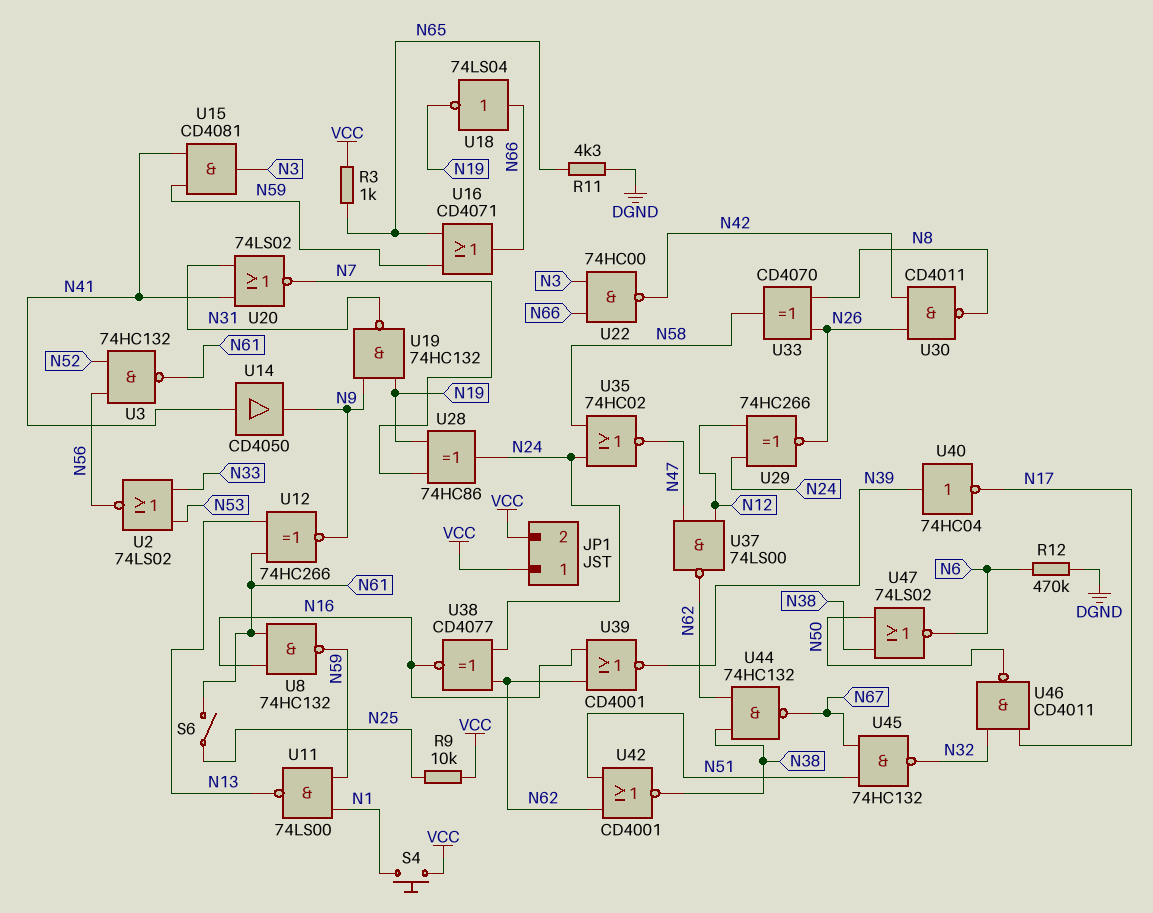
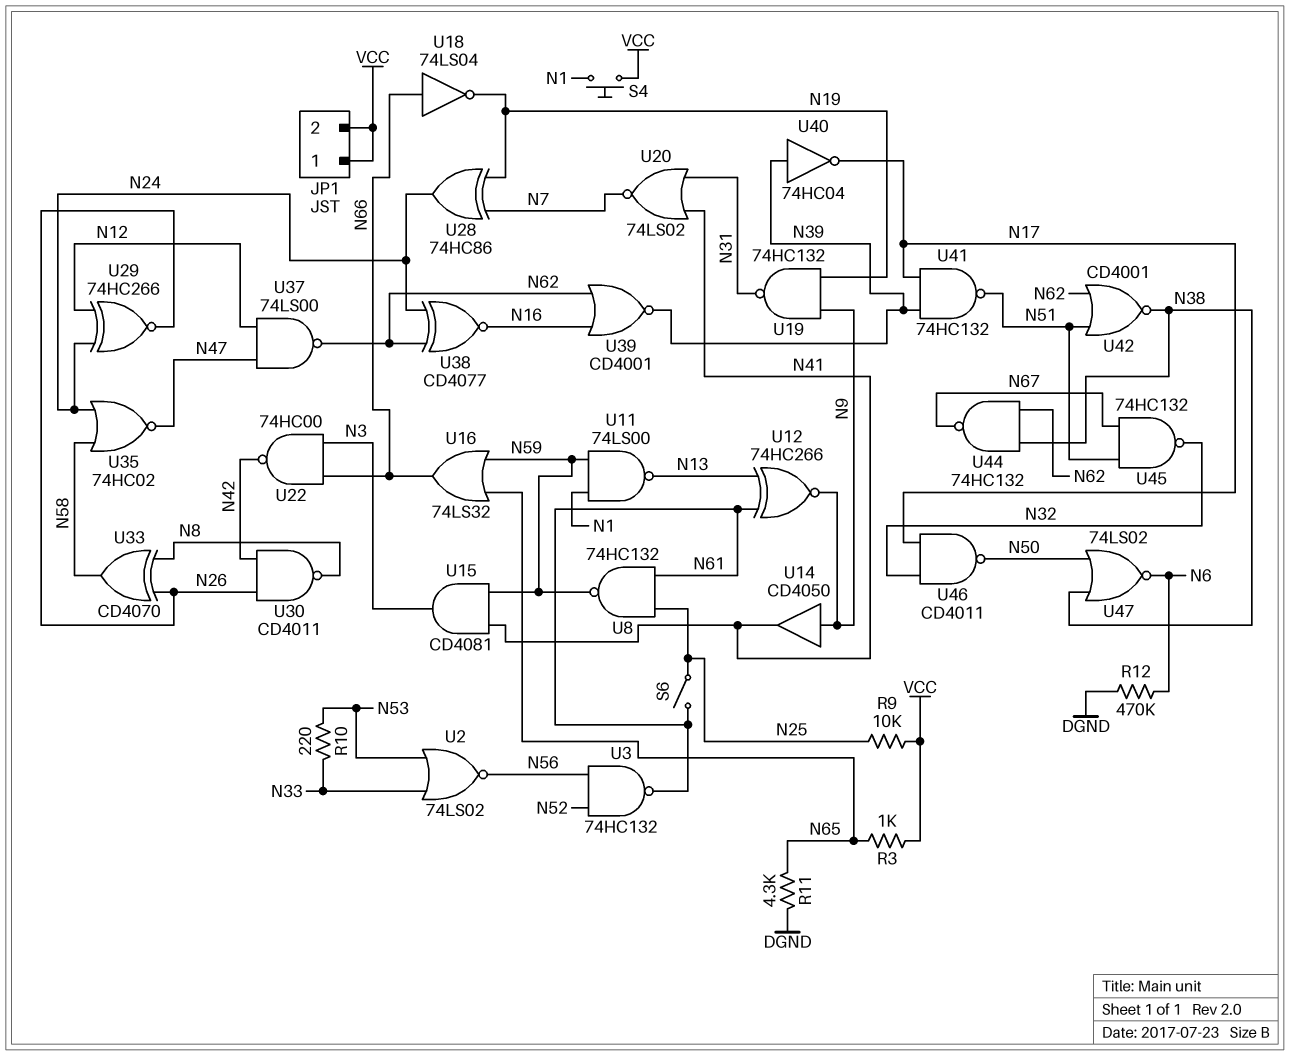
R10: none -> 220 (N33, N53)
U8: NAND 74HC132 (in N16, in N61, out N59) -> NAND 74HC132 (in N25, in N61, out N59)
U14: buffer CD4050 (in N41, out N9) -> buffer CD4050 (in N9, out N41)
U16: OR CD4071 (in N59, in N65, out N66) -> OR 74LS32 (in N59, in N65, out N66)
U41: none -> NAND 74HC132 (in N17, in N39, out N51)

